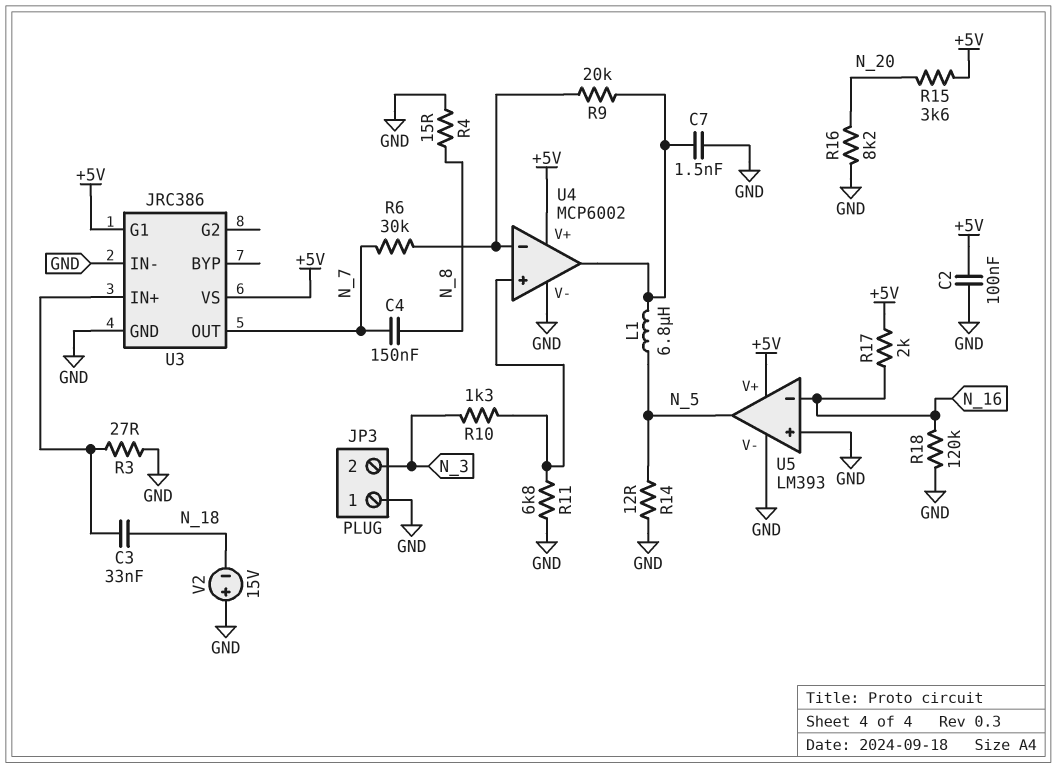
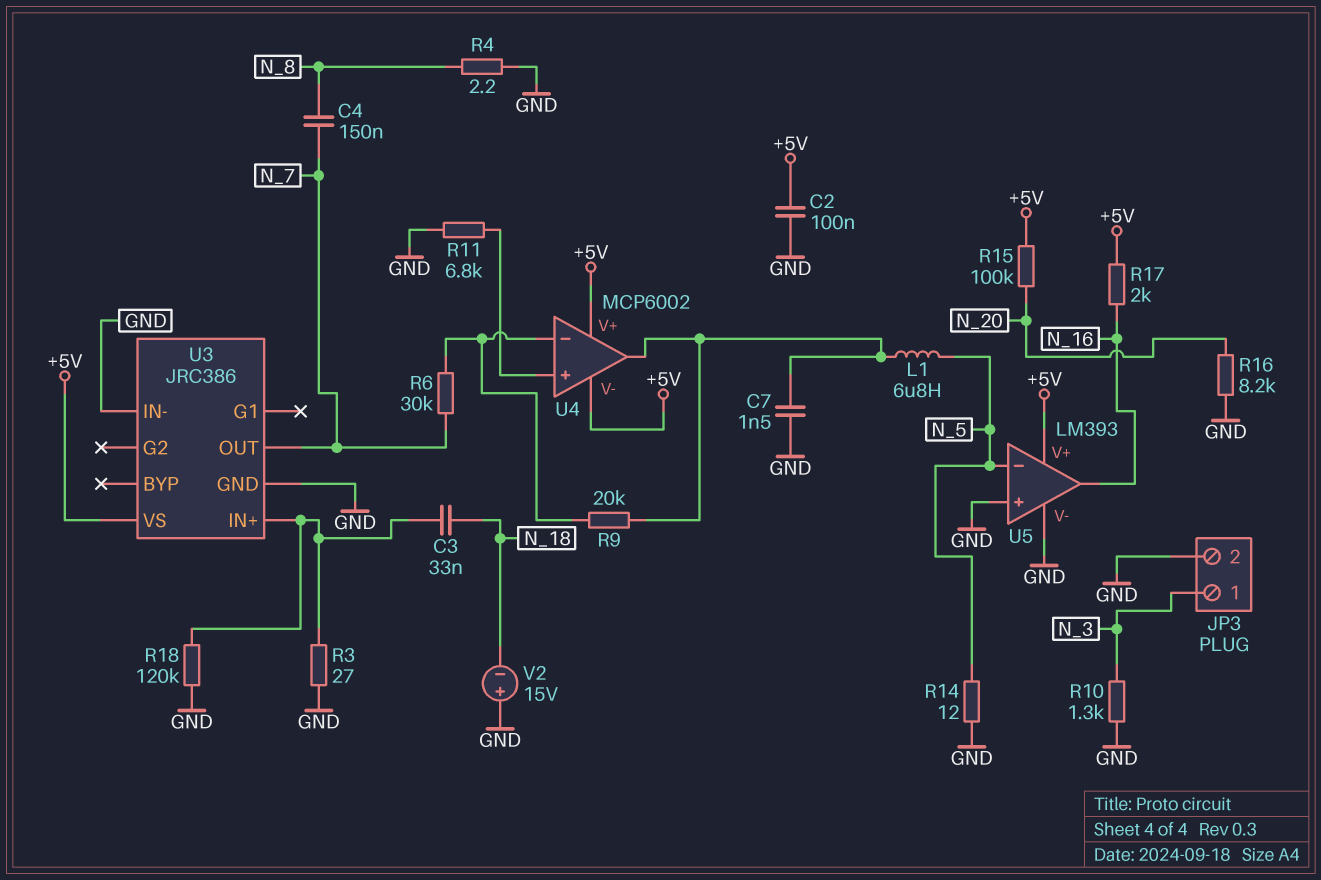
JP3 pin 1: GND -> N_3
JP3 pin 2: N_3 -> GND
R4: 15 (GND, N_8) -> 2.2 (GND, N_8)
R10: 1.3k (N_3, U4/in+) -> 1.3k (GND, N_3)
R15: 3.6k (+5V, N_20) -> 100k (+5V, N_20)
R18: 120k (GND, N_16) -> 120k (GND, U3/IN+)
U3 pin G1: +5V -> none
U4 pin V-: GND -> +5V
U5 pin in-: N_16 -> N_5
U5 pin out: N_5 -> N_16

